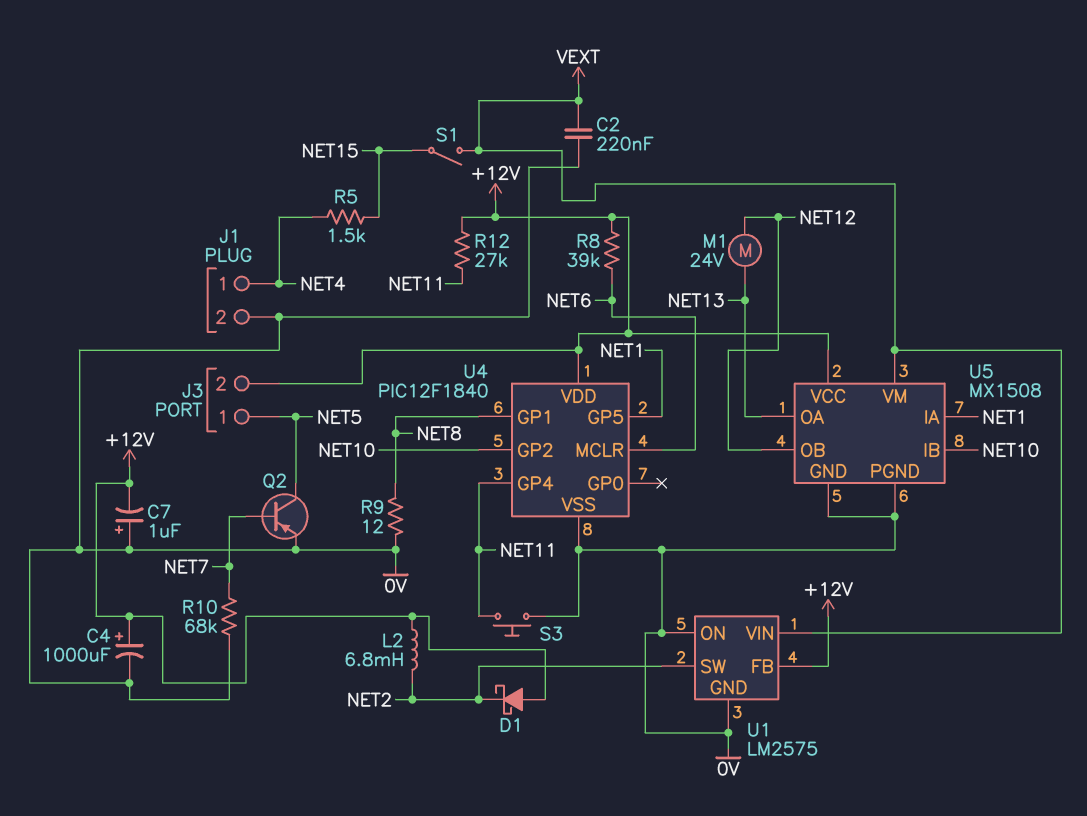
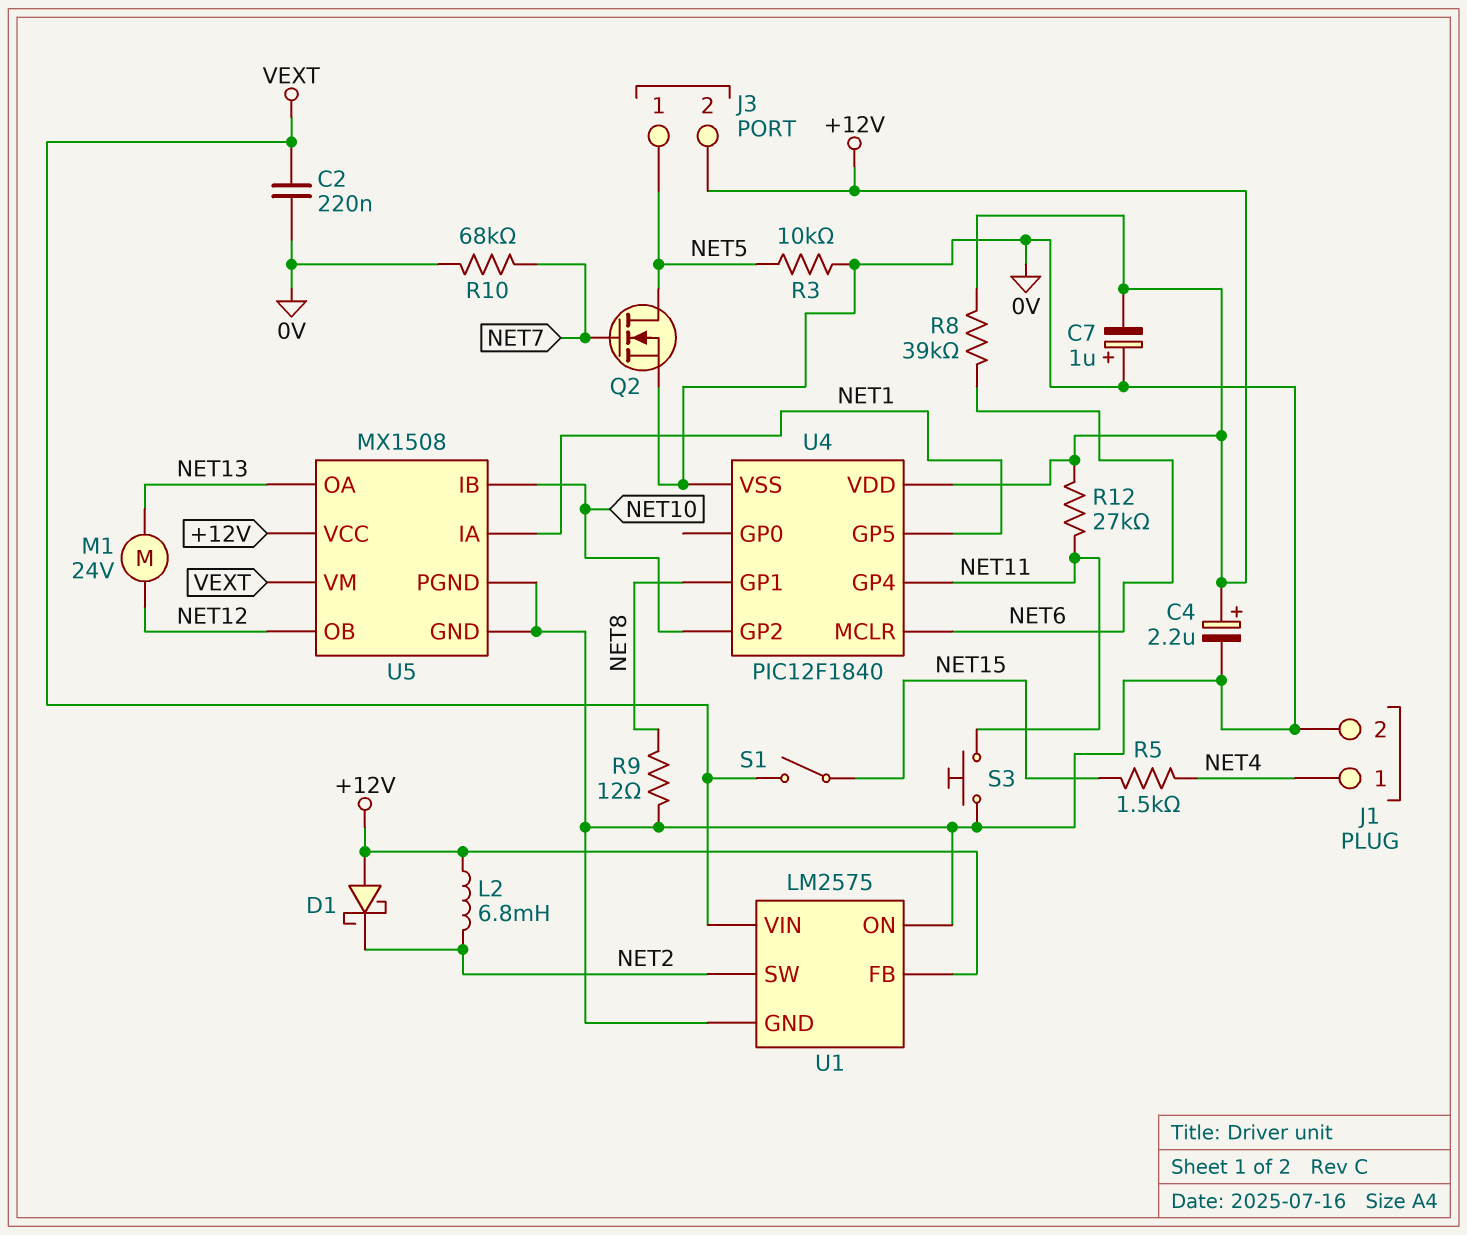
C4: 1000uF (plus +12V, minus 0V) -> 2.2uF (plus +12V, minus 0V)
Q2: PNP (B NET7, C NET5, E 0V) -> NMOS (G NET7, D NET5, S 0V)
R3: none -> 10k (0V, NET5)

